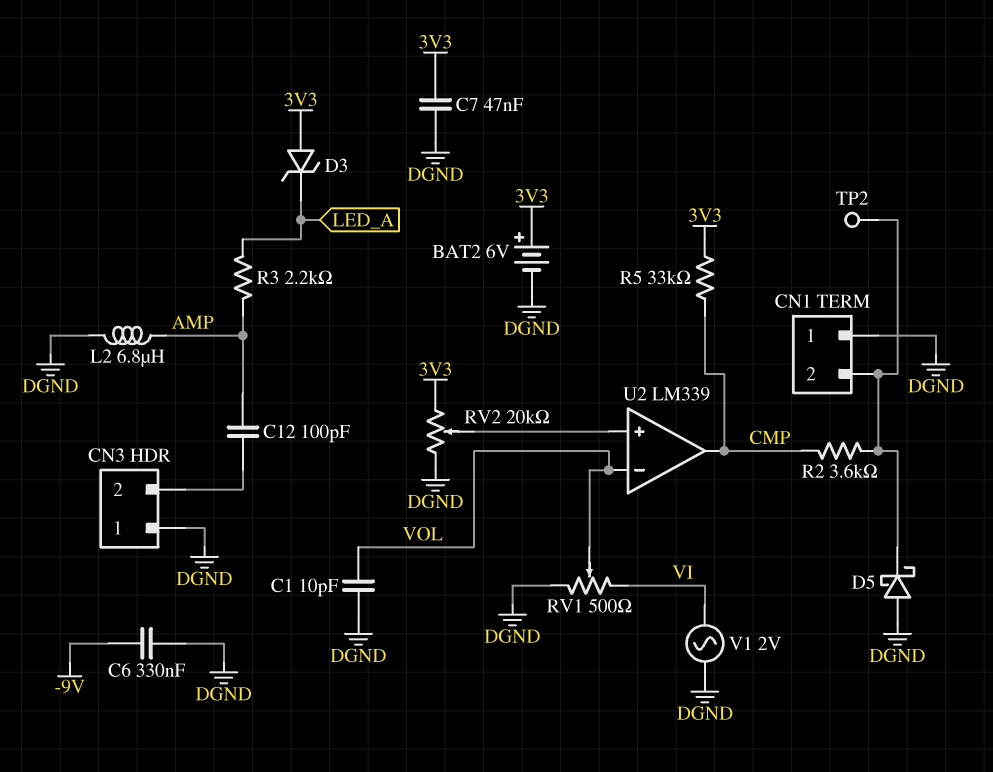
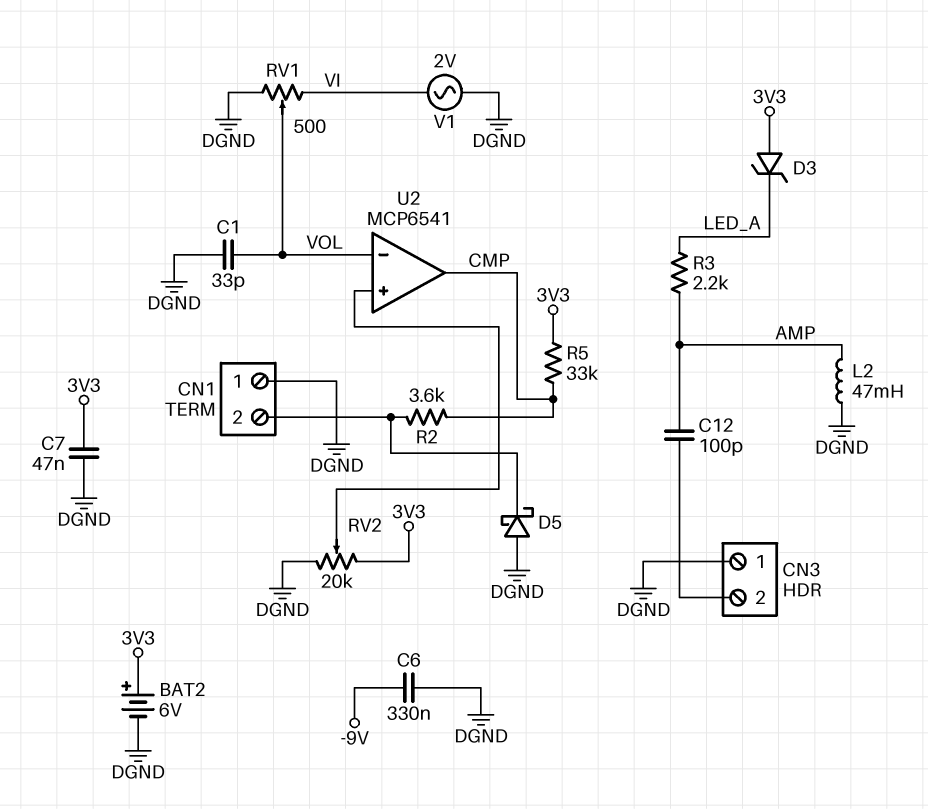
C1: 10pF (DGND, VOL) -> 33pF (DGND, VOL)
L2: 6.8uH (AMP, DGND) -> 47mH (AMP, DGND)
TP2: test point (CN1/2) -> none
U2: LM339 -> MCP6541

